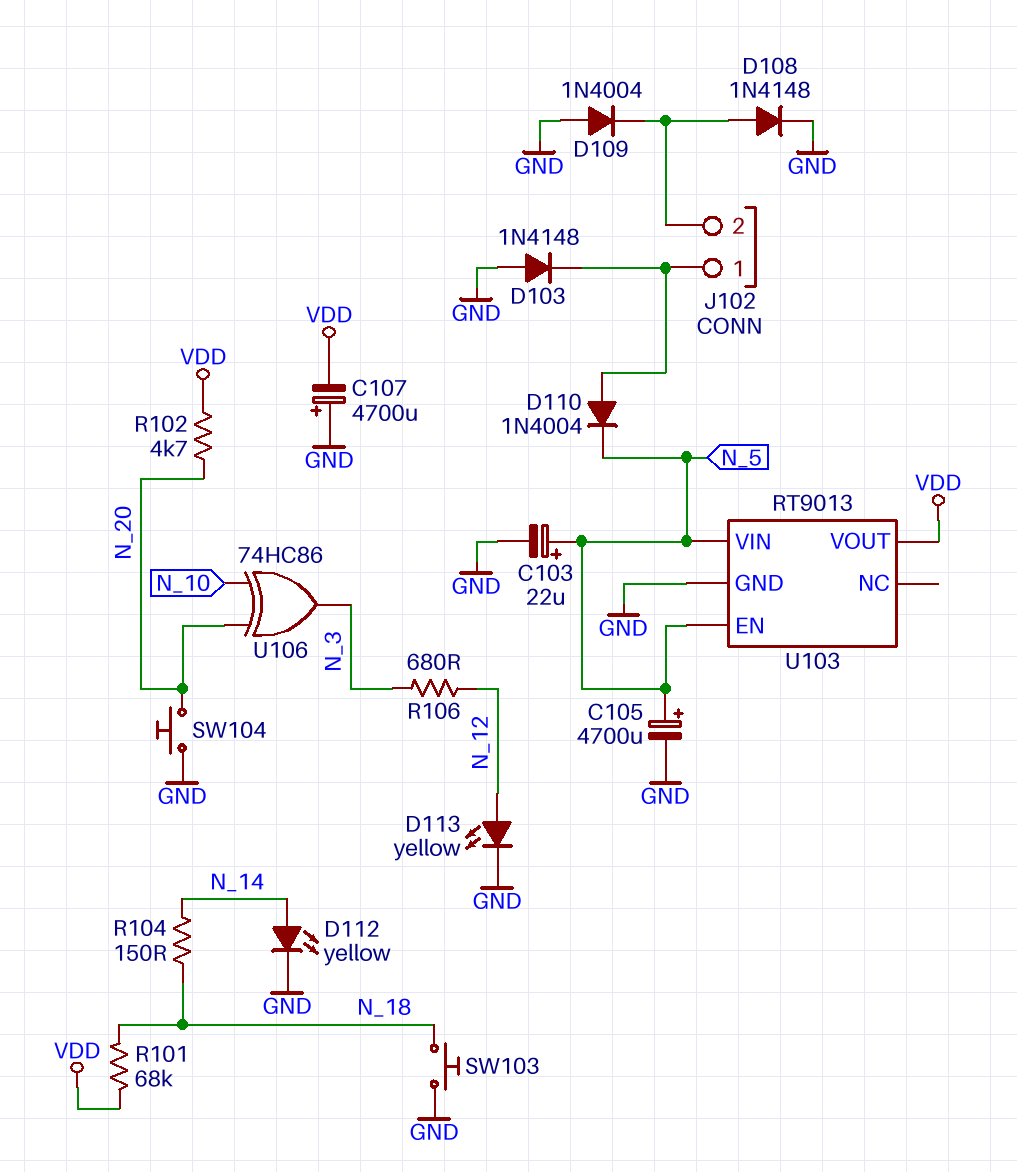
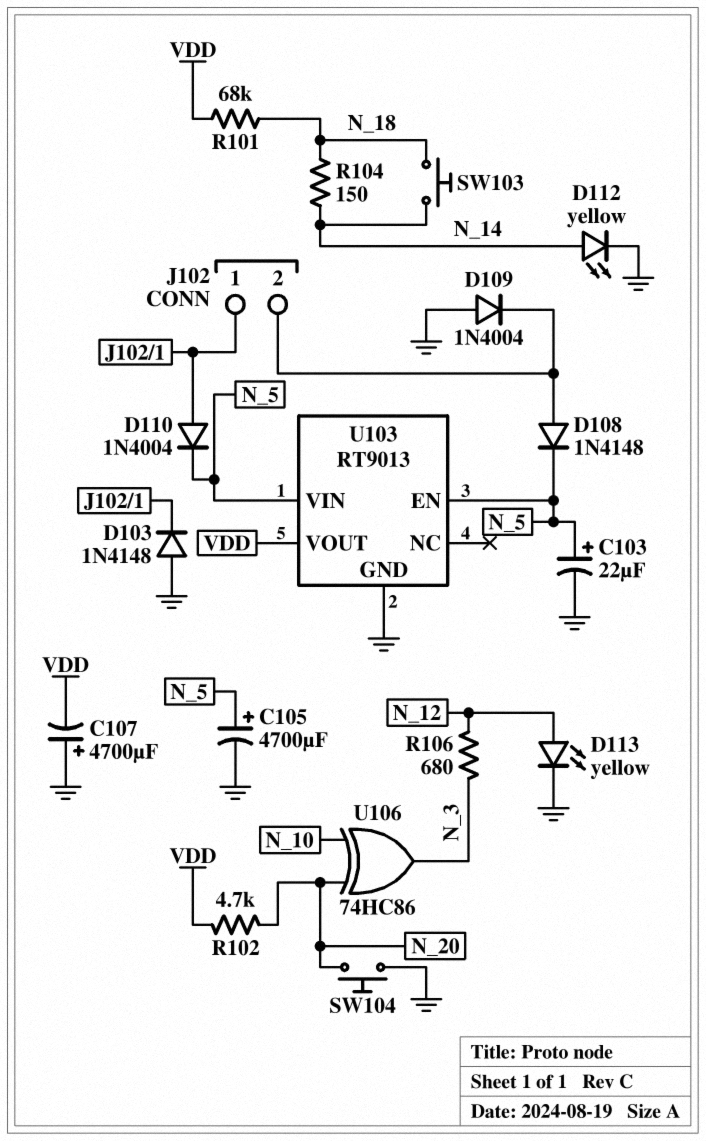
D108: diode 1N4148 (A J102/2, K GND) -> diode 1N4148 (A J102/2, K N_5)
SW103: button (GND, N_18) -> button (N_14, N_18)

